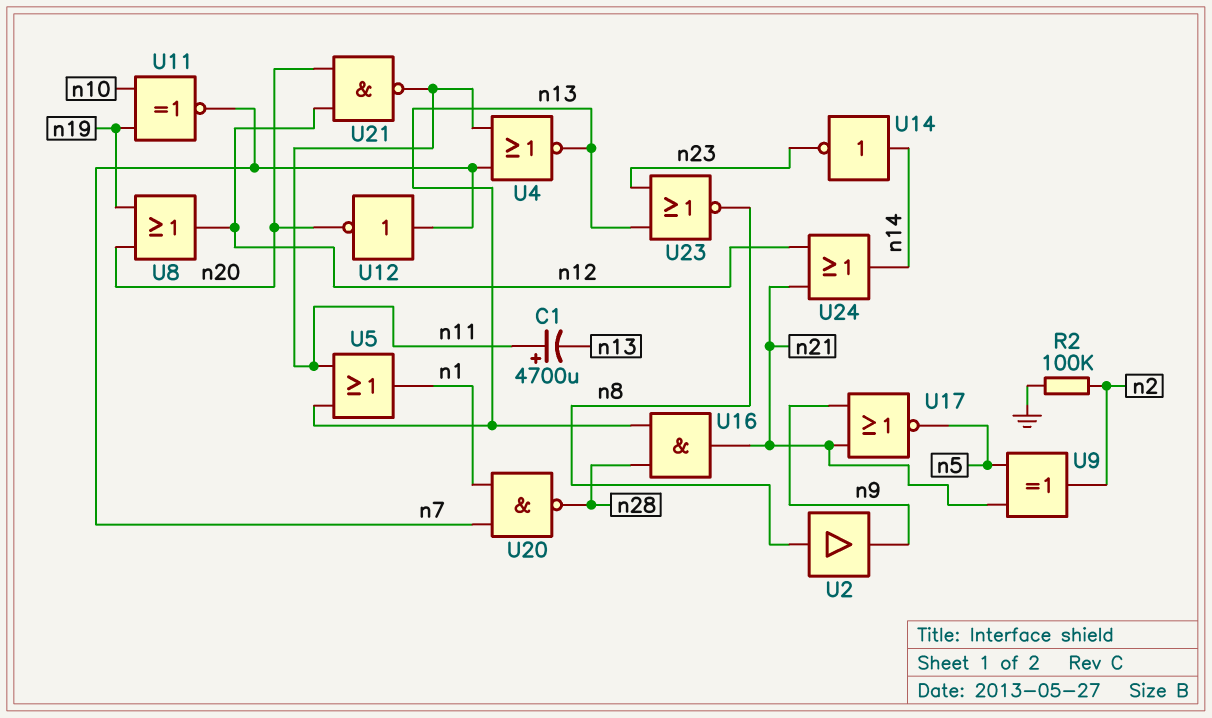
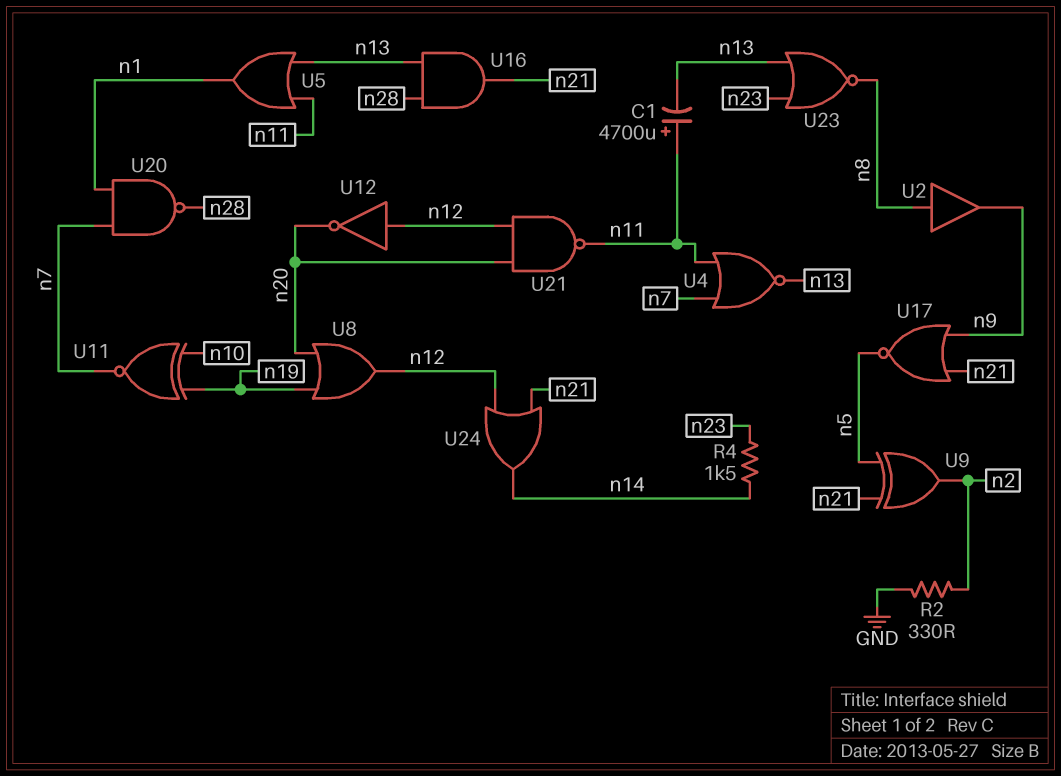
R2: 100k (GND, n2) -> 330 (GND, n2)
R4: none -> 1.5k (n14, n23)
U12: NOT (in n7, out n20) -> NOT (in n12, out n20)
U14: NOT (in n14, out n23) -> none

